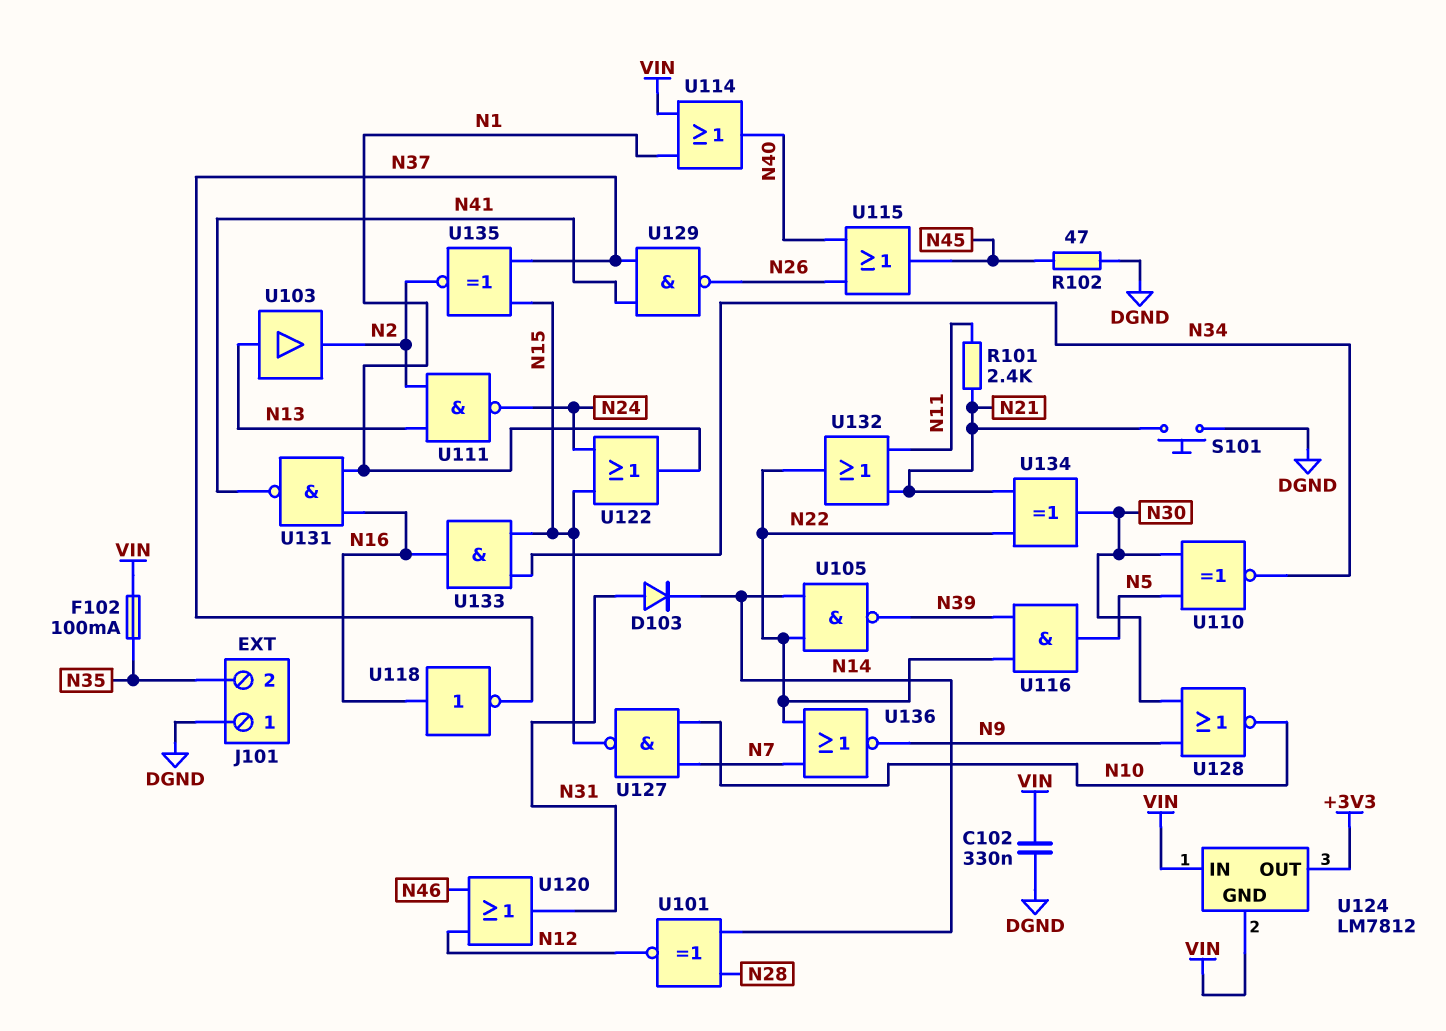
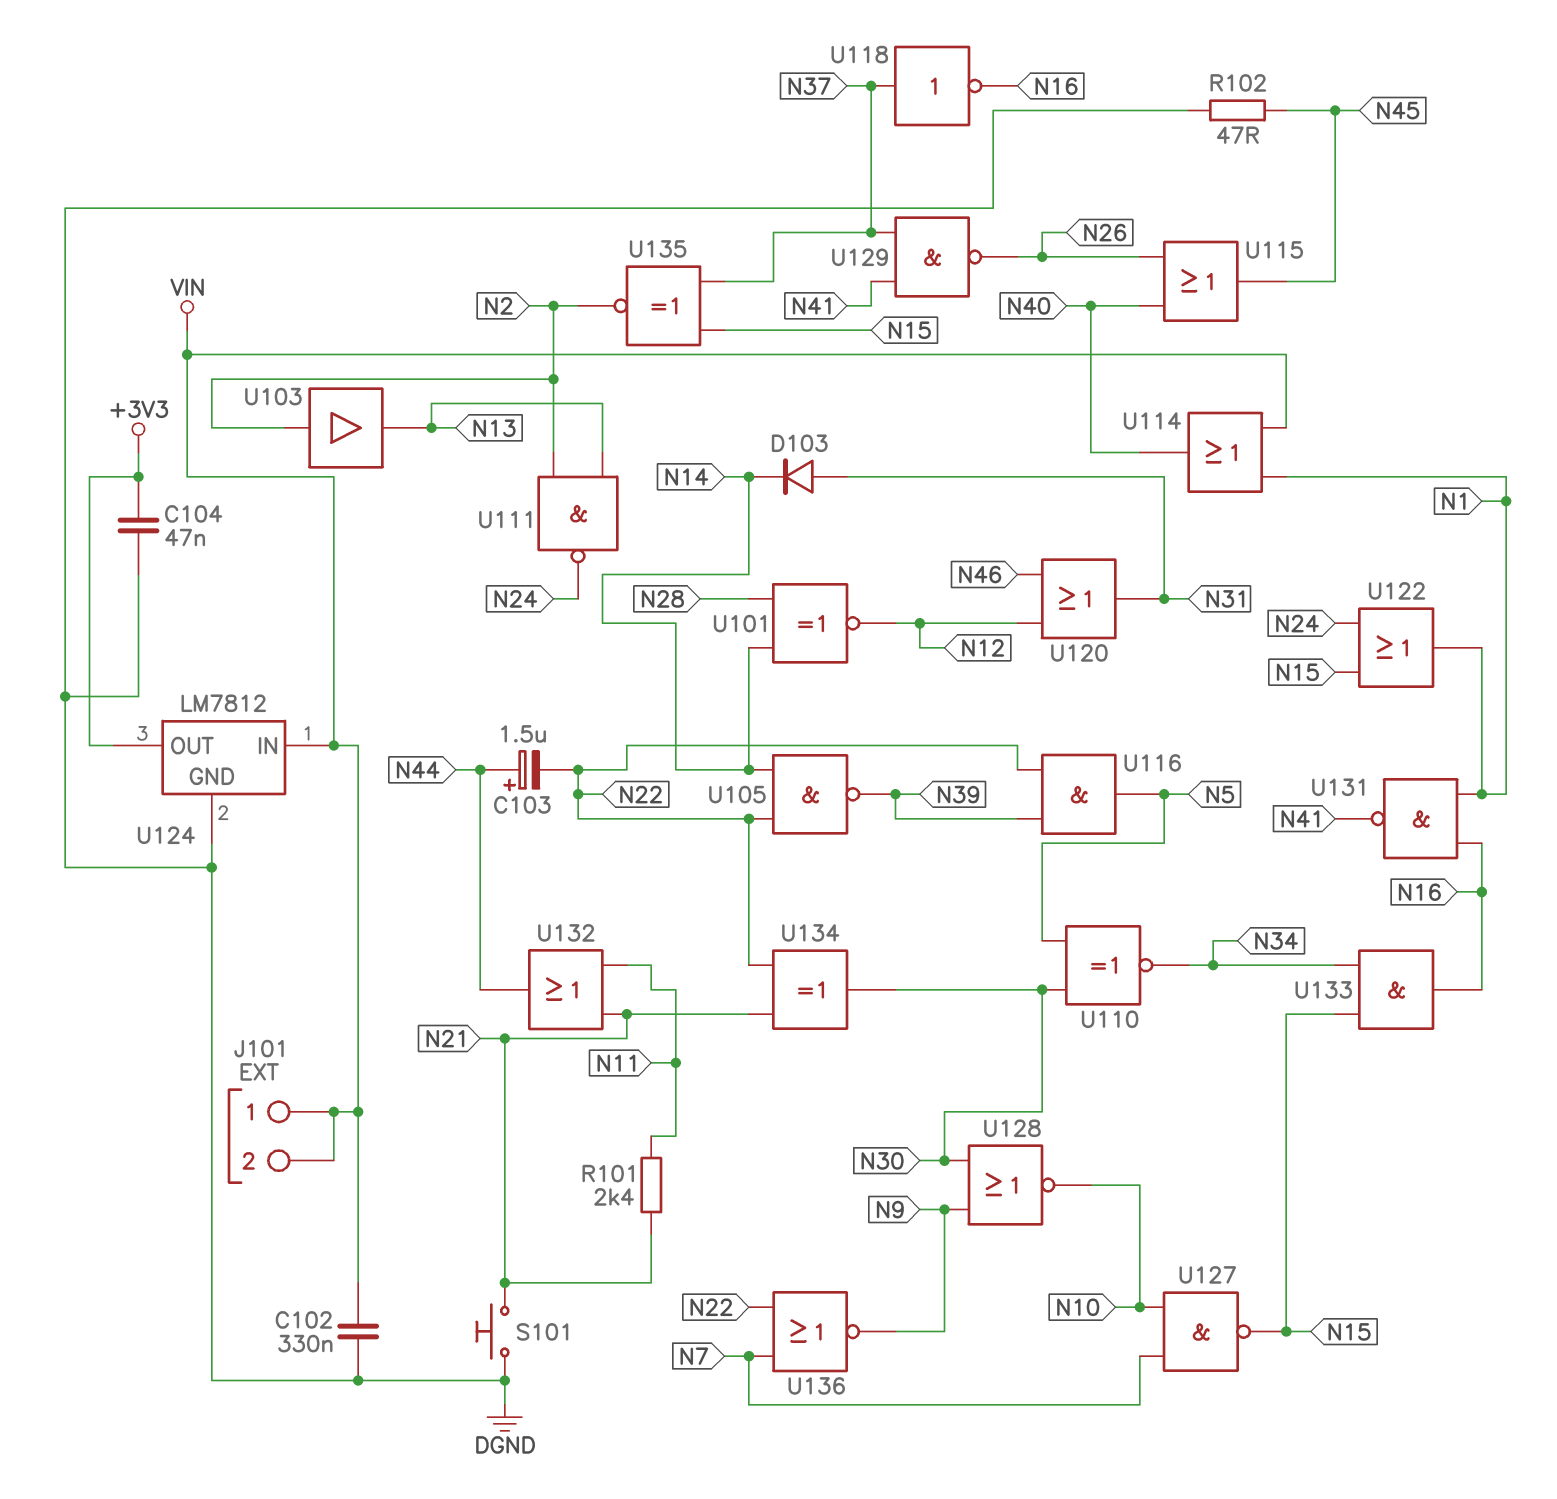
C103: none -> 1.5uF (plus N44, minus N22)
C104: none -> 47nF (+3V3, DGND)
F102: 100mA (N35, VIN) -> none
J101 pin 1: DGND -> VIN
J101 pin 2: N35 -> VIN
U103: buffer (in N13, out N2) -> buffer (in N2, out N13)
U118: NOT (in N16, out N37) -> NOT (in N37, out N16)
U124 pin GND: VIN -> DGND
U132: OR (in N11, in N21, out N22) -> OR (in N11, in N21, out N44)

